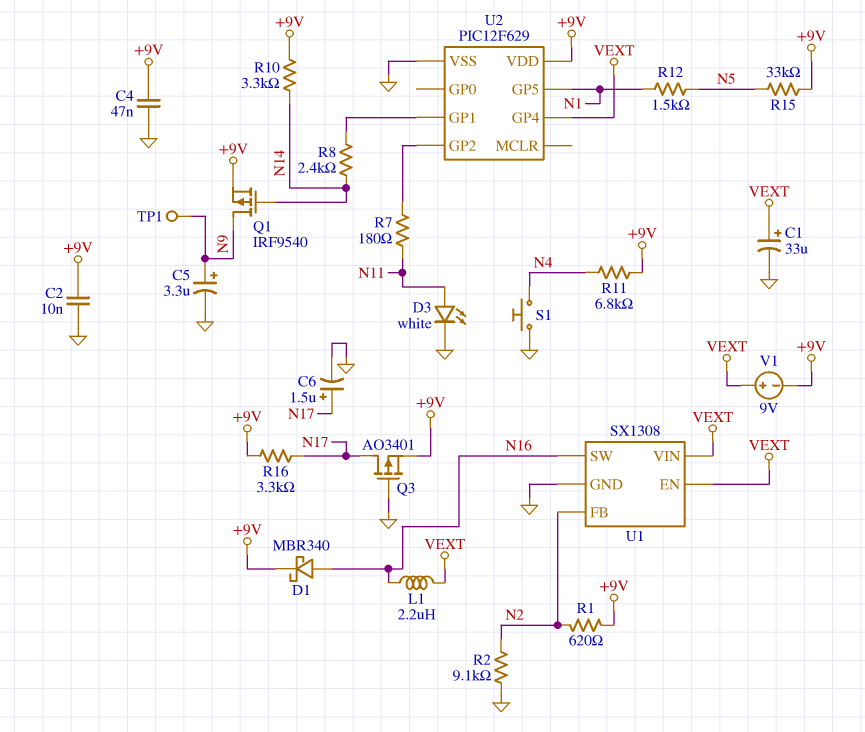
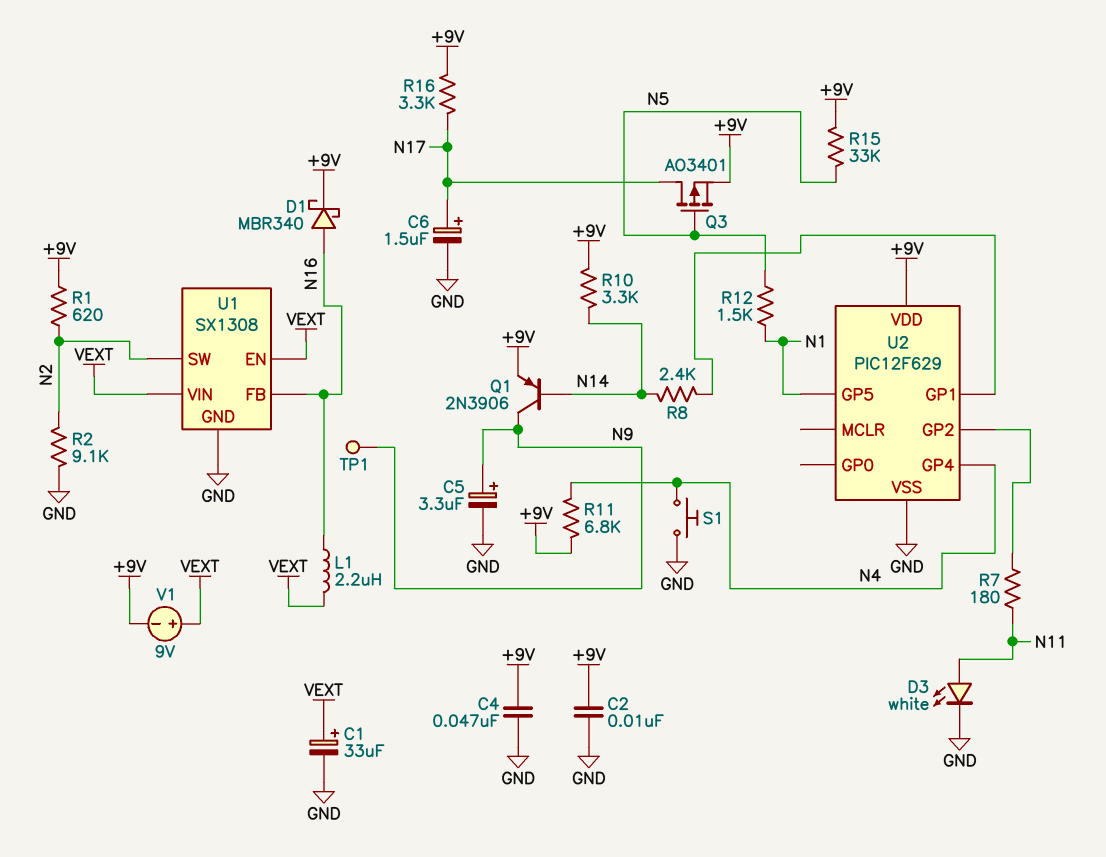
Q1: PMOS IRF9540 (G N14, D N9, S +9V) -> PNP 2N3906 (B N14, C N9, E +9V)
Q3: PMOS AO3401 (G GND, D N17, S +9V) -> PMOS AO3401 (G N5, D N17, S +9V)
U1 pin FB: N2 -> N16
U1 pin SW: N16 -> N2
U2 pin GP4: VEXT -> N4

